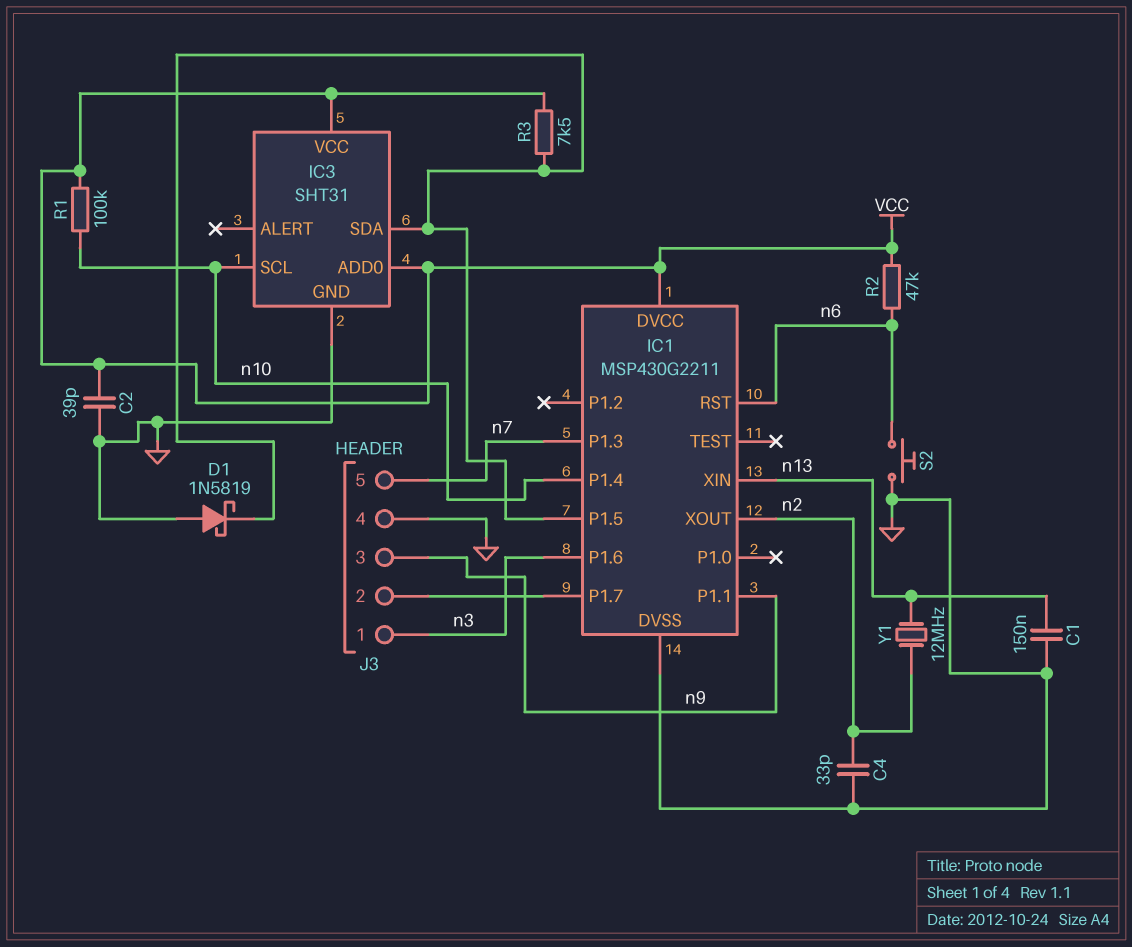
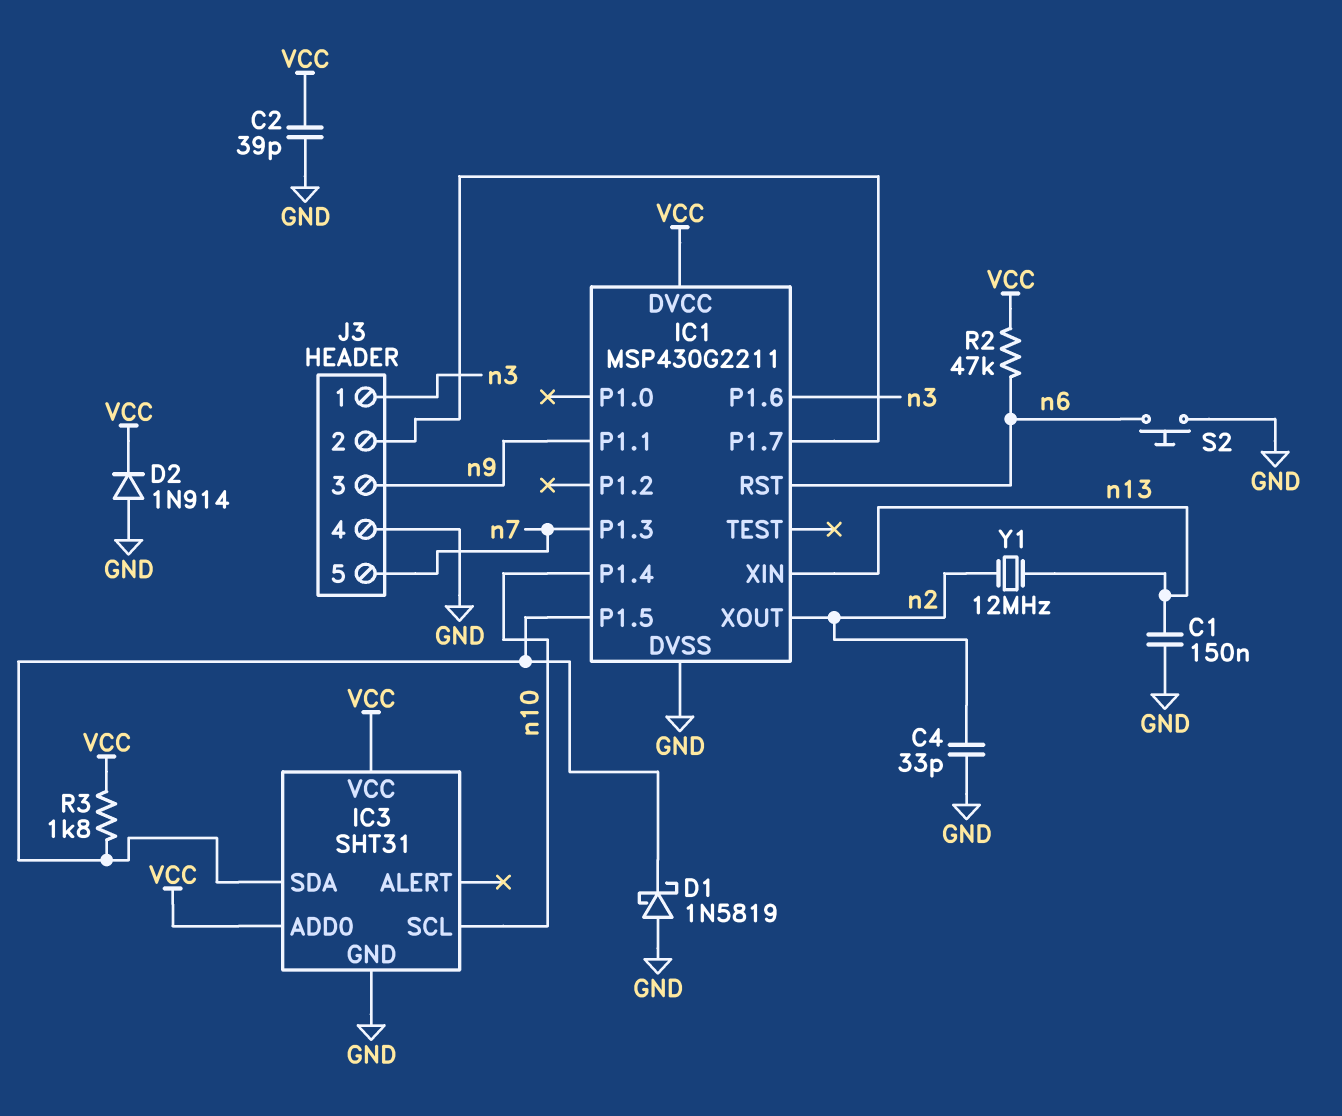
D2: none -> diode 1N914 (A GND, K VCC)
R1: 100k (VCC, n10) -> none
R3: 7.5k (IC1/P1.5, VCC) -> 1.8k (IC1/P1.5, VCC)

